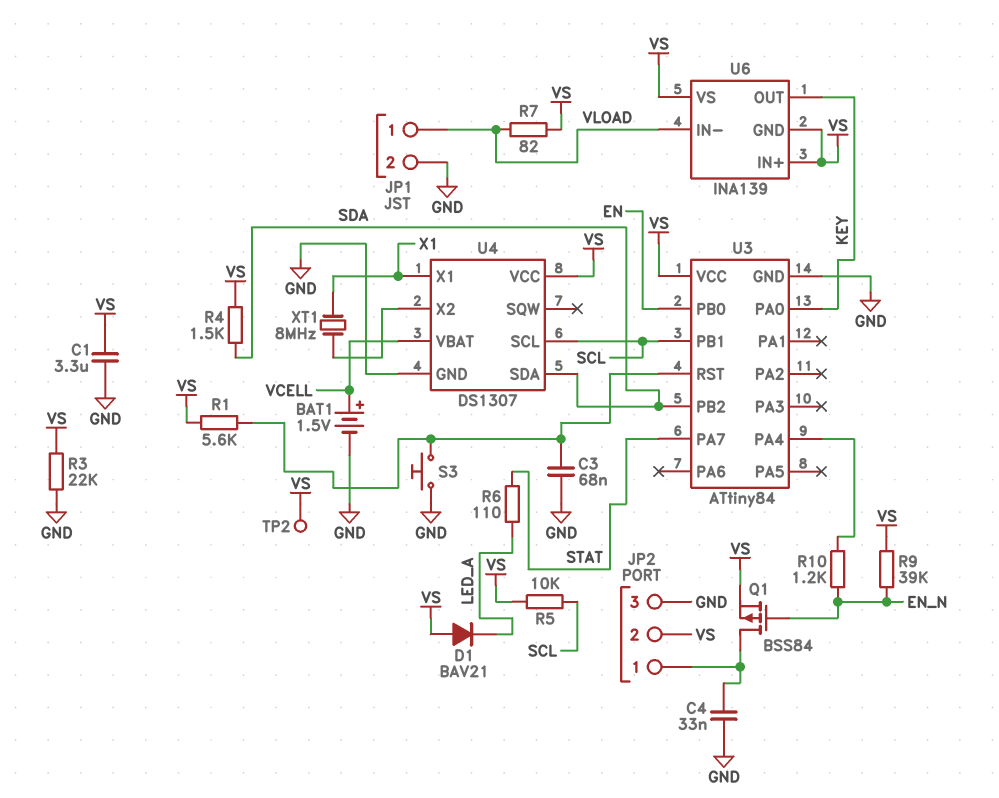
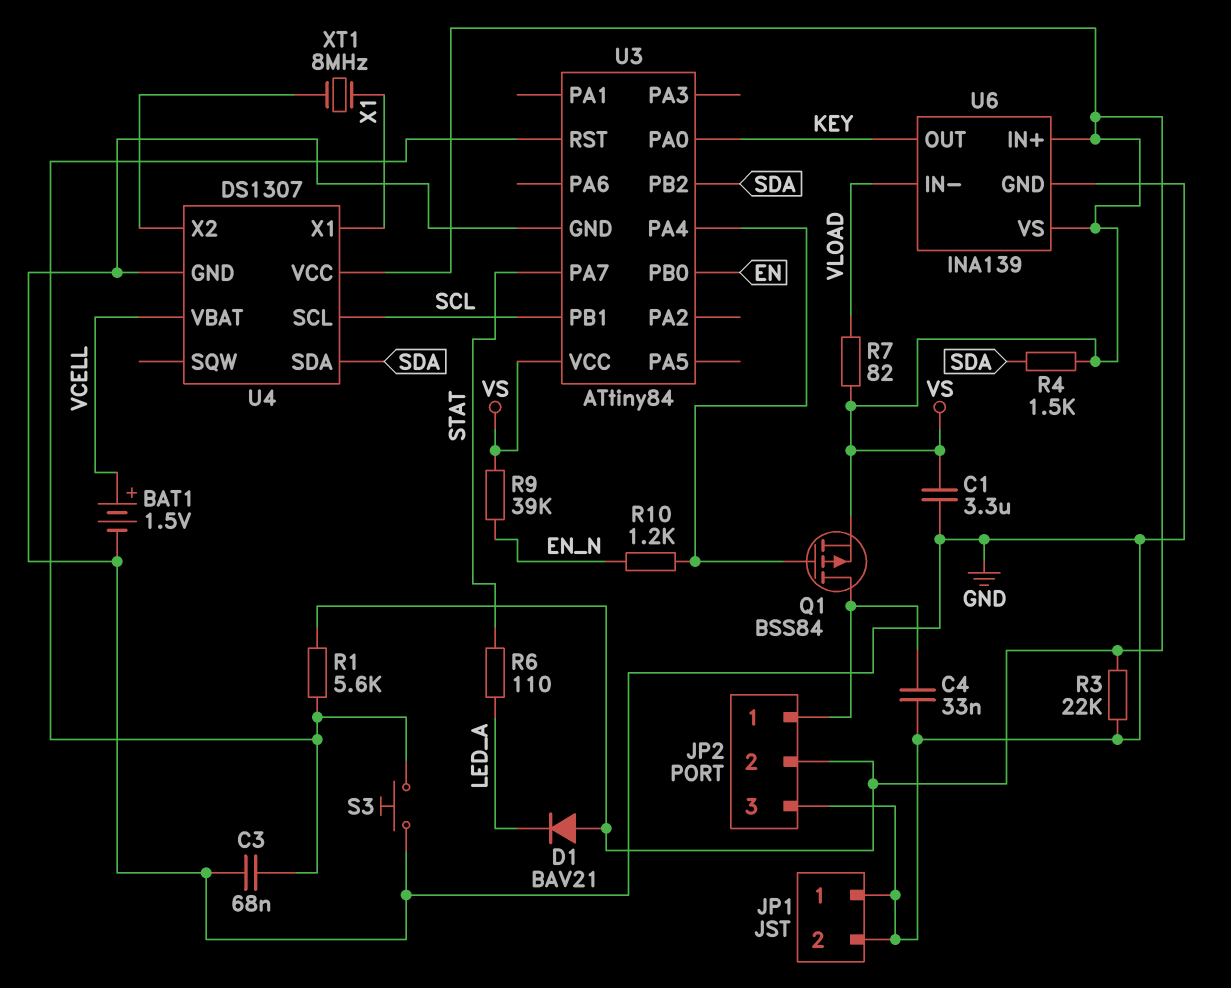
JP1 pin 1: VLOAD -> GND
Q1: PMOS BSS84 (G EN_N, D JP2/1, S VS) -> PMOS BSS84 (G U3/PA4, D JP2/1, S VS)
R5: 10k (SCL, VS) -> none
TP2: test point (VS) -> none
U6 pin GND: VS -> GND

